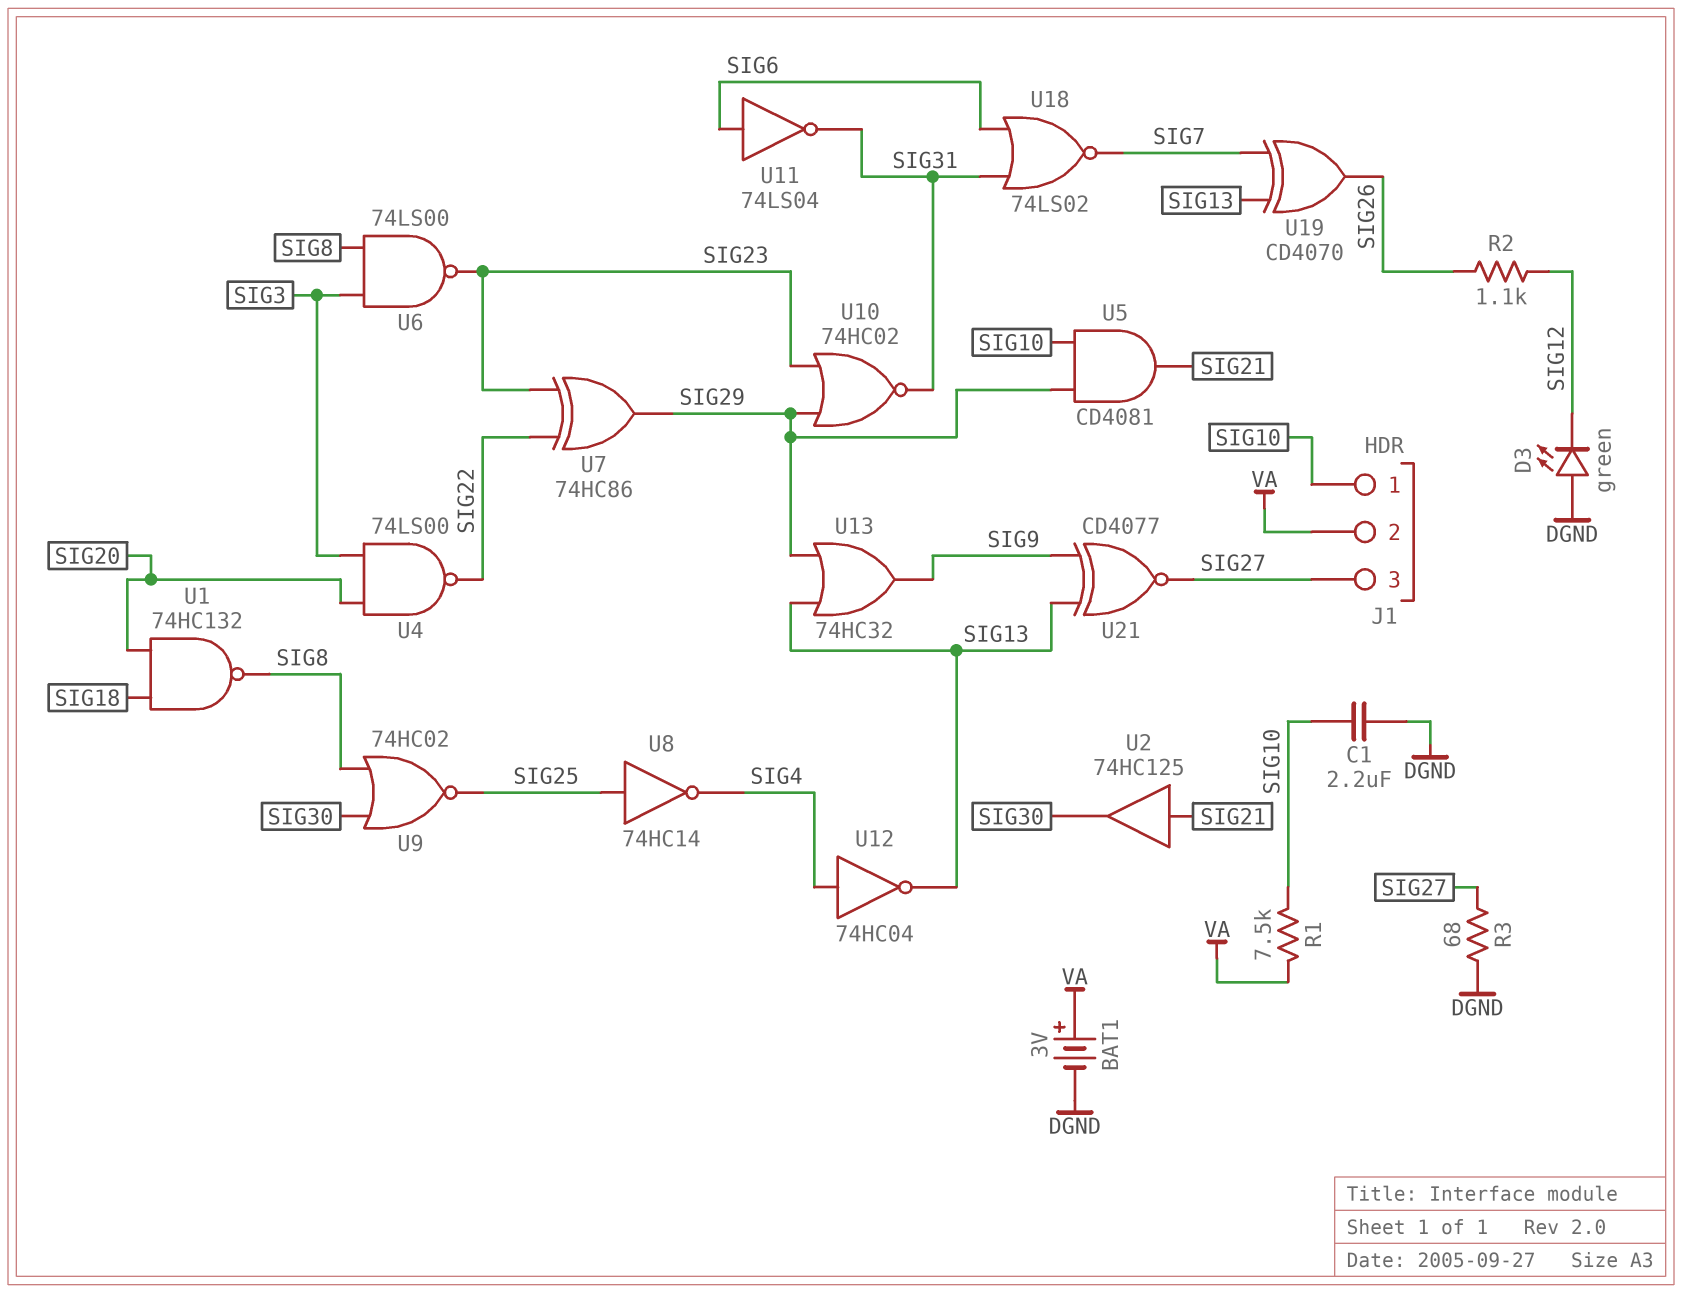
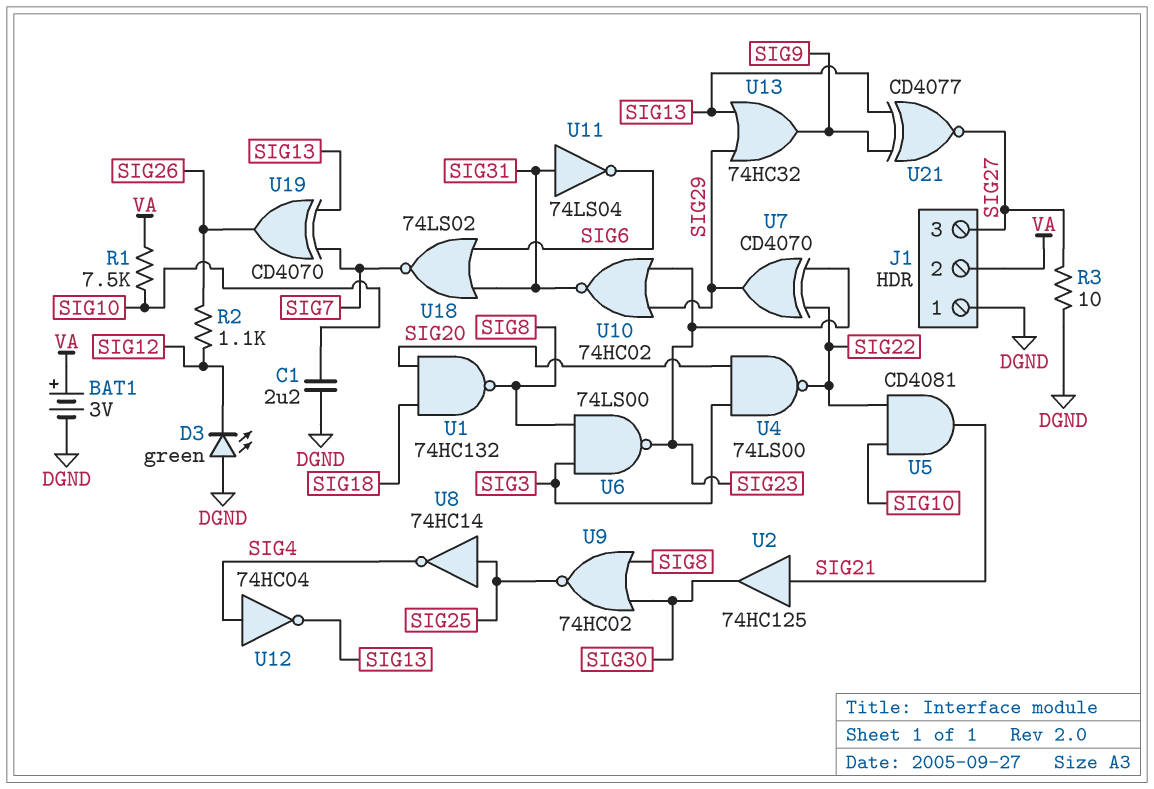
J1 pin 1: SIG10 -> DGND
R3: 68 (DGND, SIG27) -> 10 (DGND, SIG27)
U5: AND CD4081 (in SIG10, in SIG29, out SIG21) -> AND CD4081 (in SIG10, in SIG22, out SIG21)
U7: XOR 74HC86 (in SIG22, in SIG23, out SIG29) -> XOR CD4070 (in SIG22, in SIG23, out SIG29)
U11: NOT 74LS04 (in SIG6, out SIG31) -> NOT 74LS04 (in SIG31, out SIG6)

